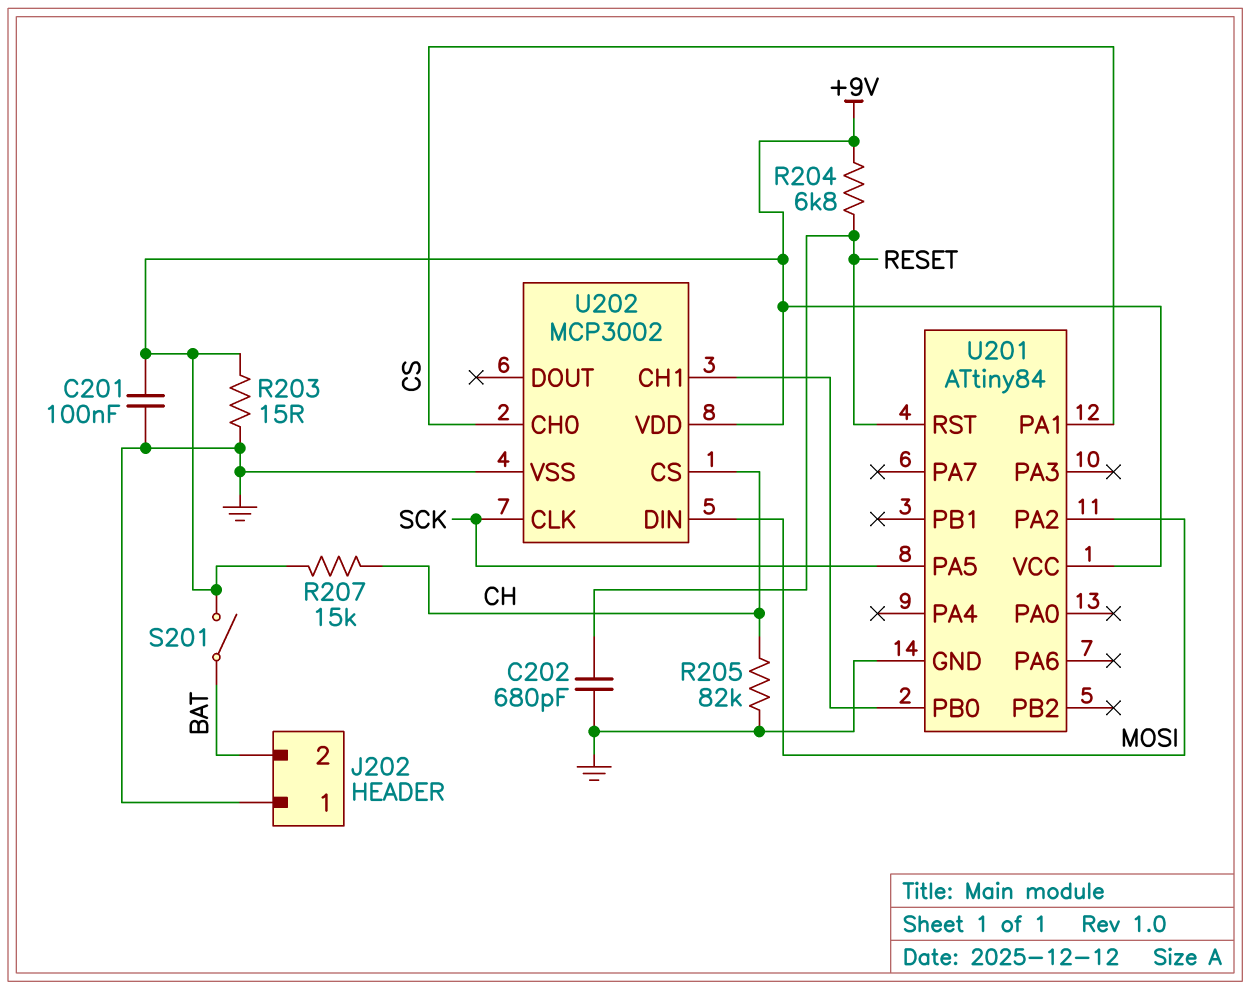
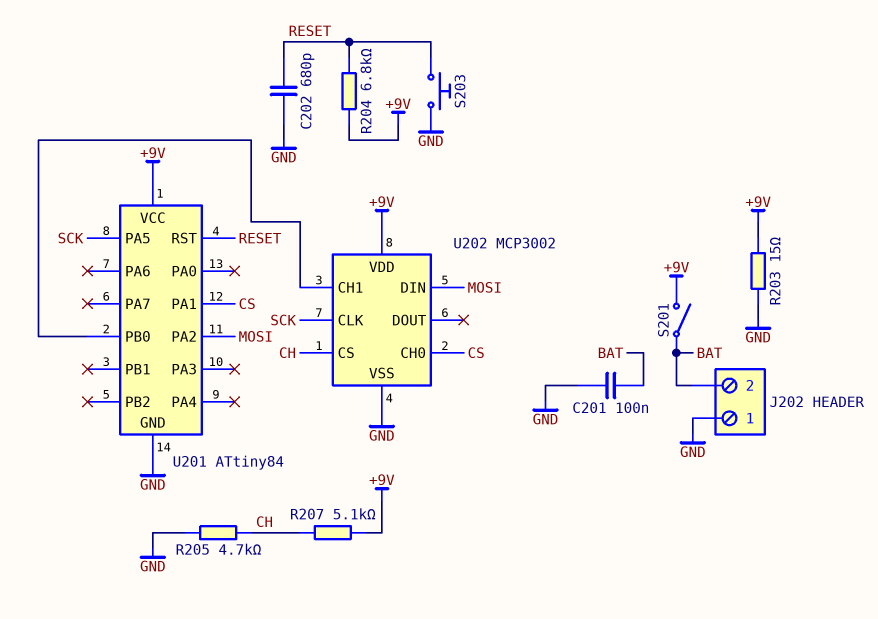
C201: 100nF (+9V, GND) -> 100nF (BAT, GND)
R205: 82k (CH, GND) -> 4.7k (CH, GND)
R207: 15k (+9V, CH) -> 5.1k (+9V, CH)
S203: none -> button (GND, RESET)

